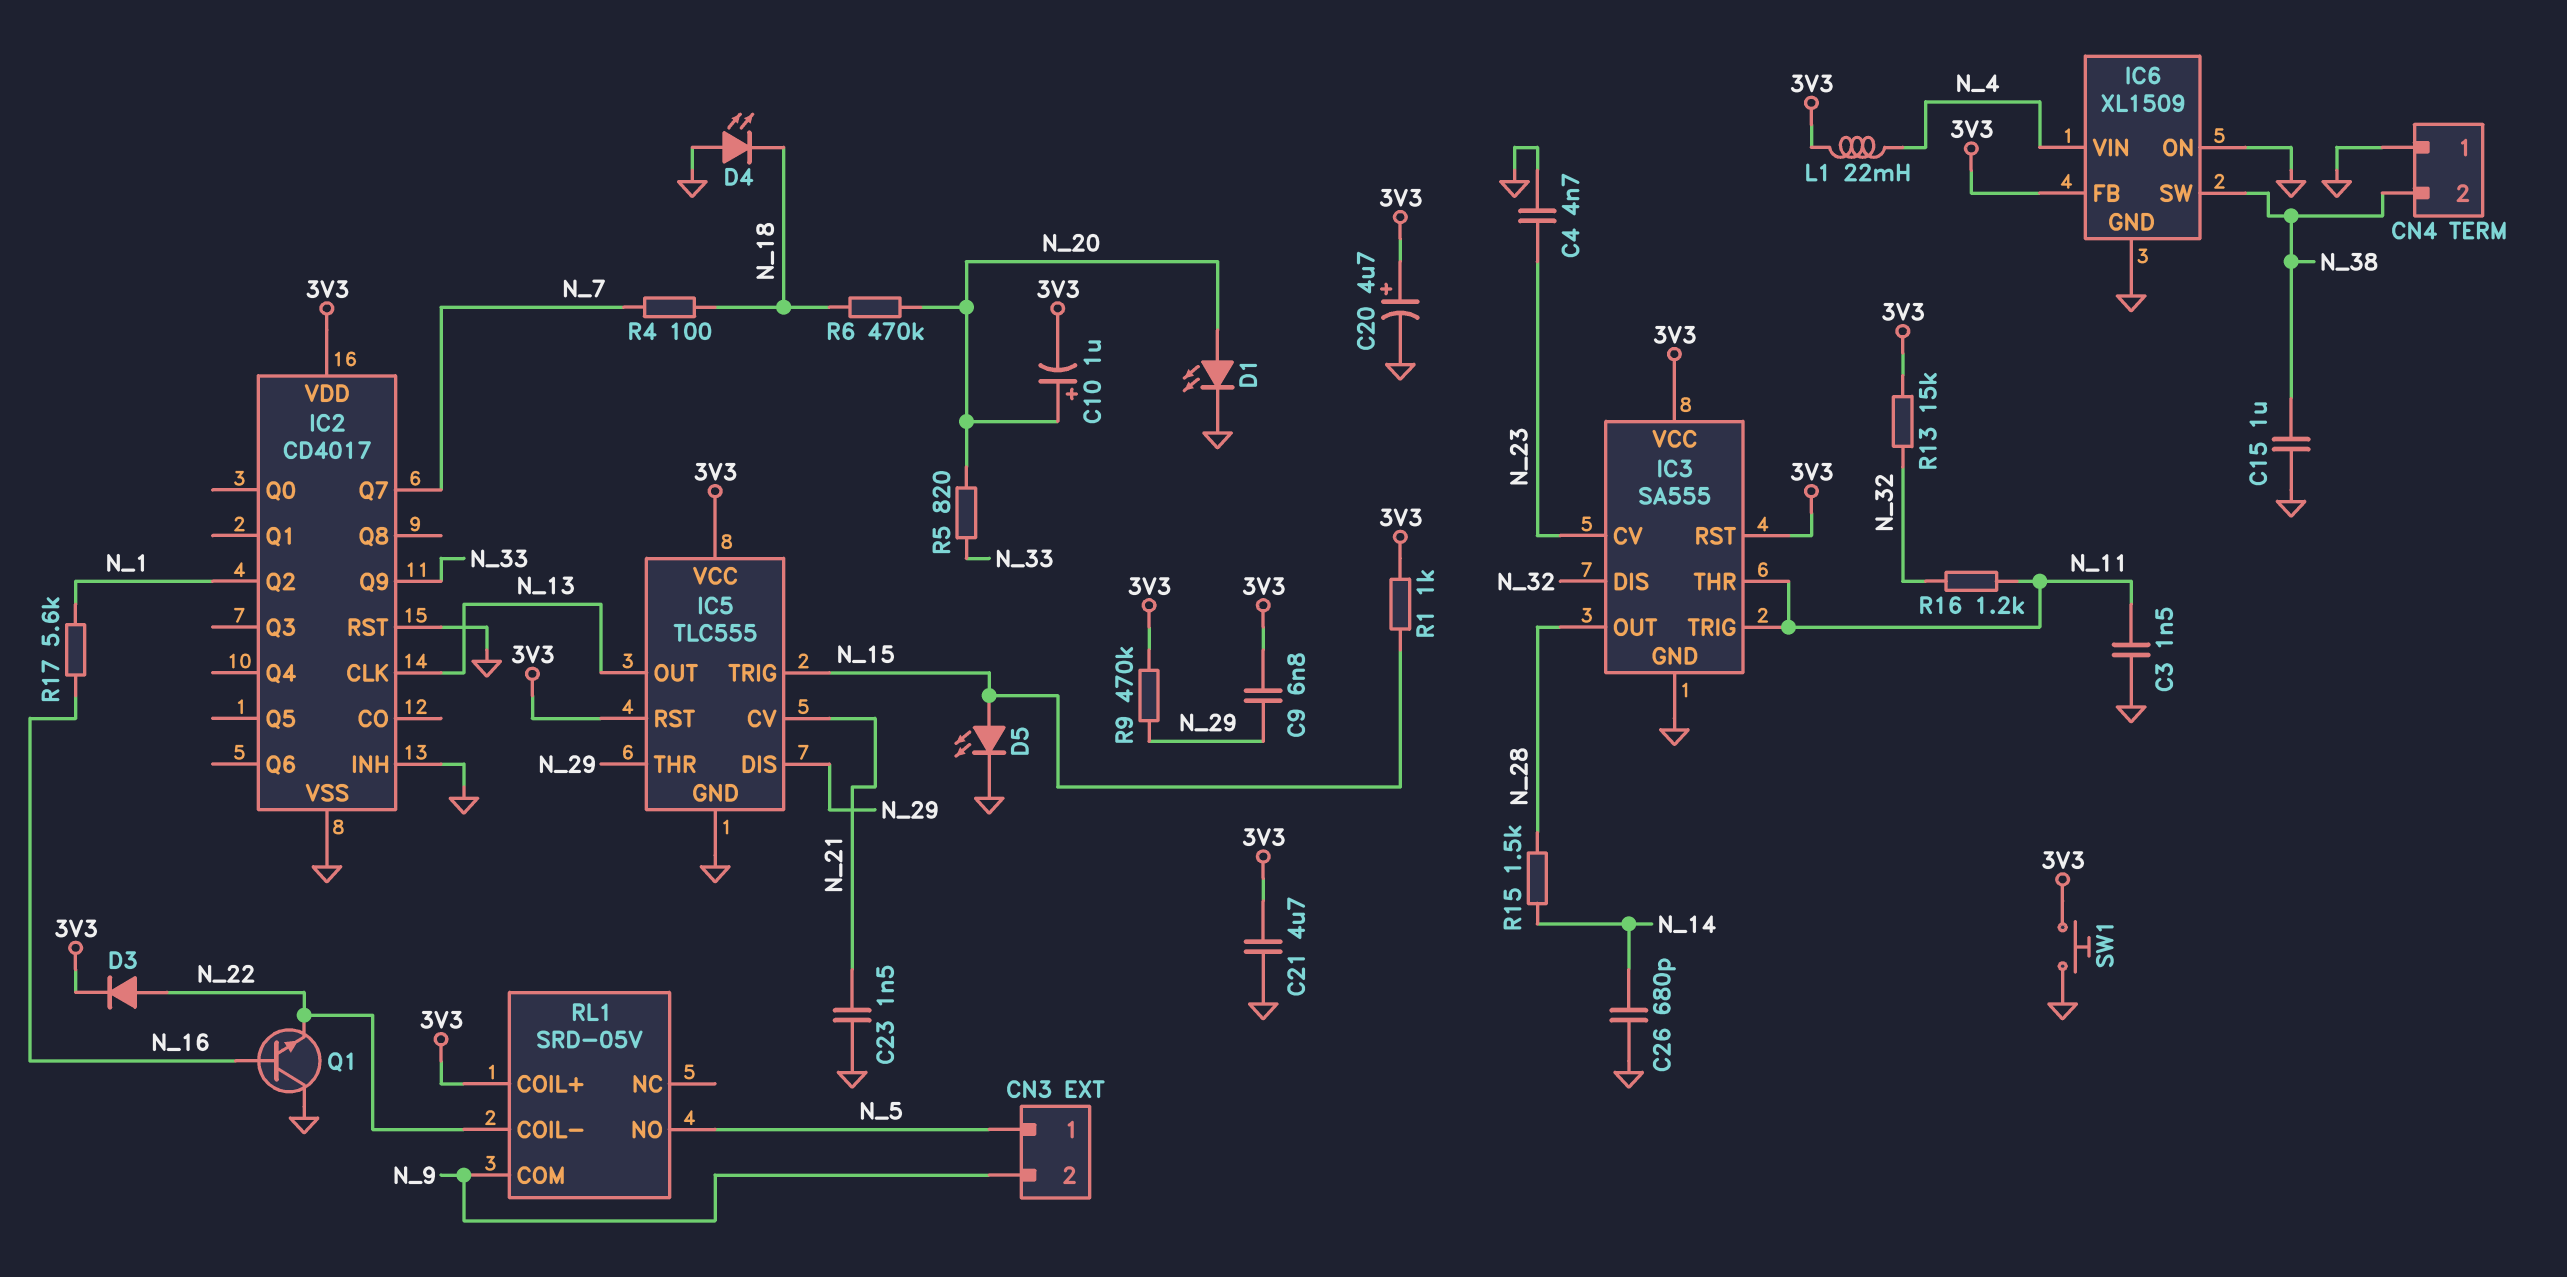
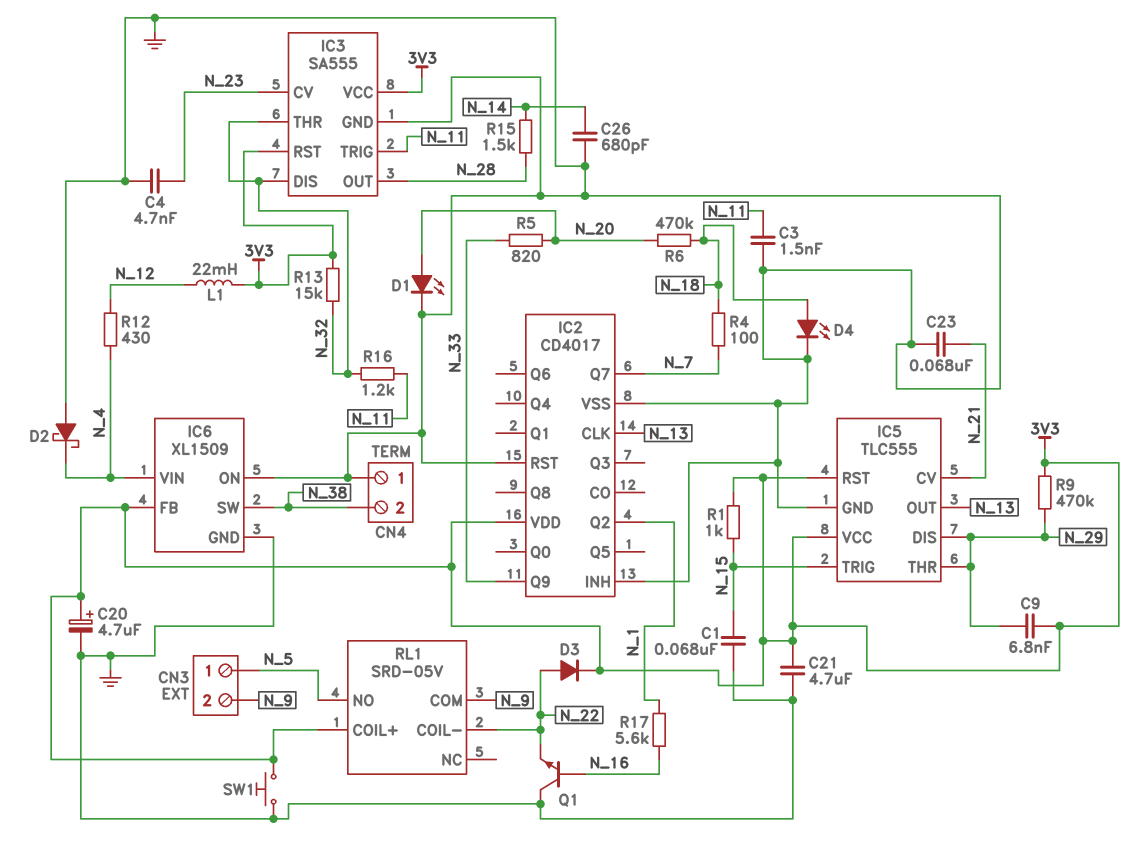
C1: none -> 68nF (GND, N_15)
C10: 1uF (plus N_20, minus 3V3) -> none
C15: 1uF (GND, N_38) -> none
C23: 1.5nF (GND, N_21) -> 68nF (GND, N_21)
D2: none -> schottky (A GND, K N_4)
D4: LED (A GND, K N_18) -> LED (A N_18, K GND)
D5: LED (A N_15, K GND) -> none
IC3 pin THR: N_11 -> N_32
L1: 22mH (3V3, N_4) -> 22mH (3V3, N_12)
R12: none -> 430 (N_4, N_12)

